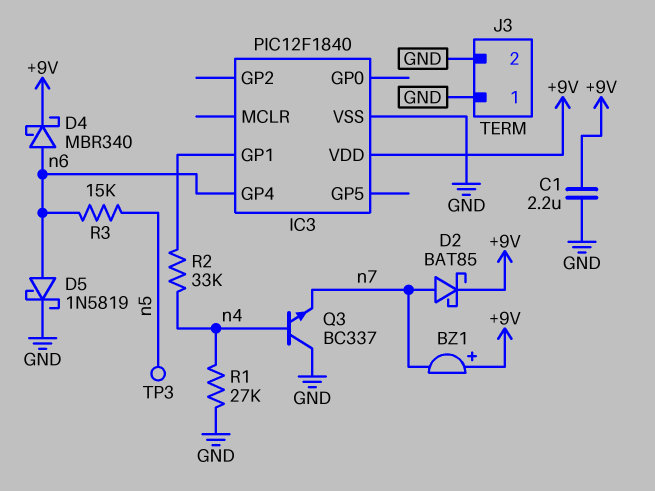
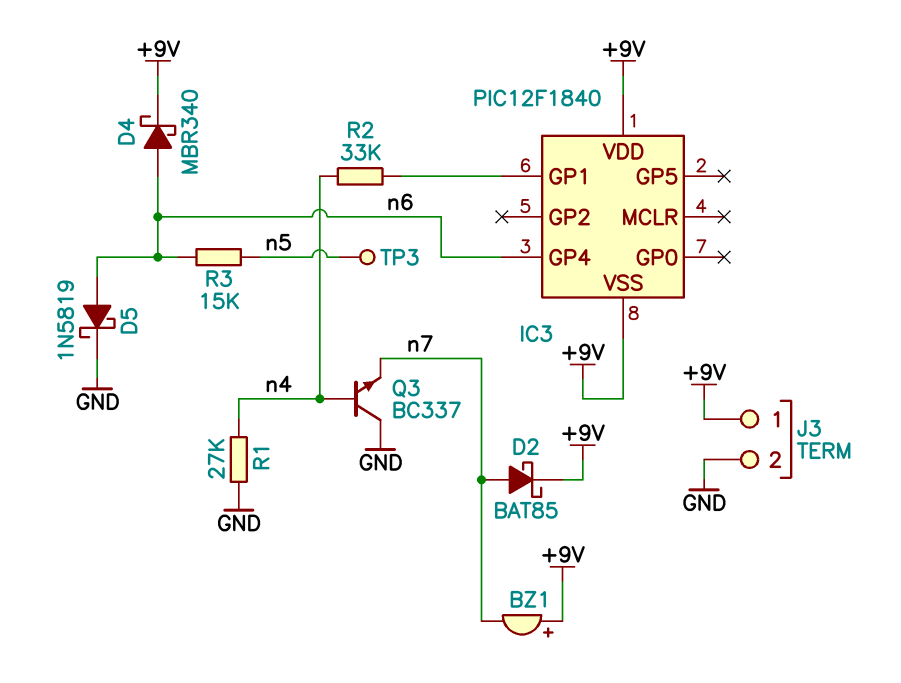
C1: 2.2uF (+9V, GND) -> none
IC3 pin VSS: GND -> +9V
J3 pin 1: GND -> +9V

